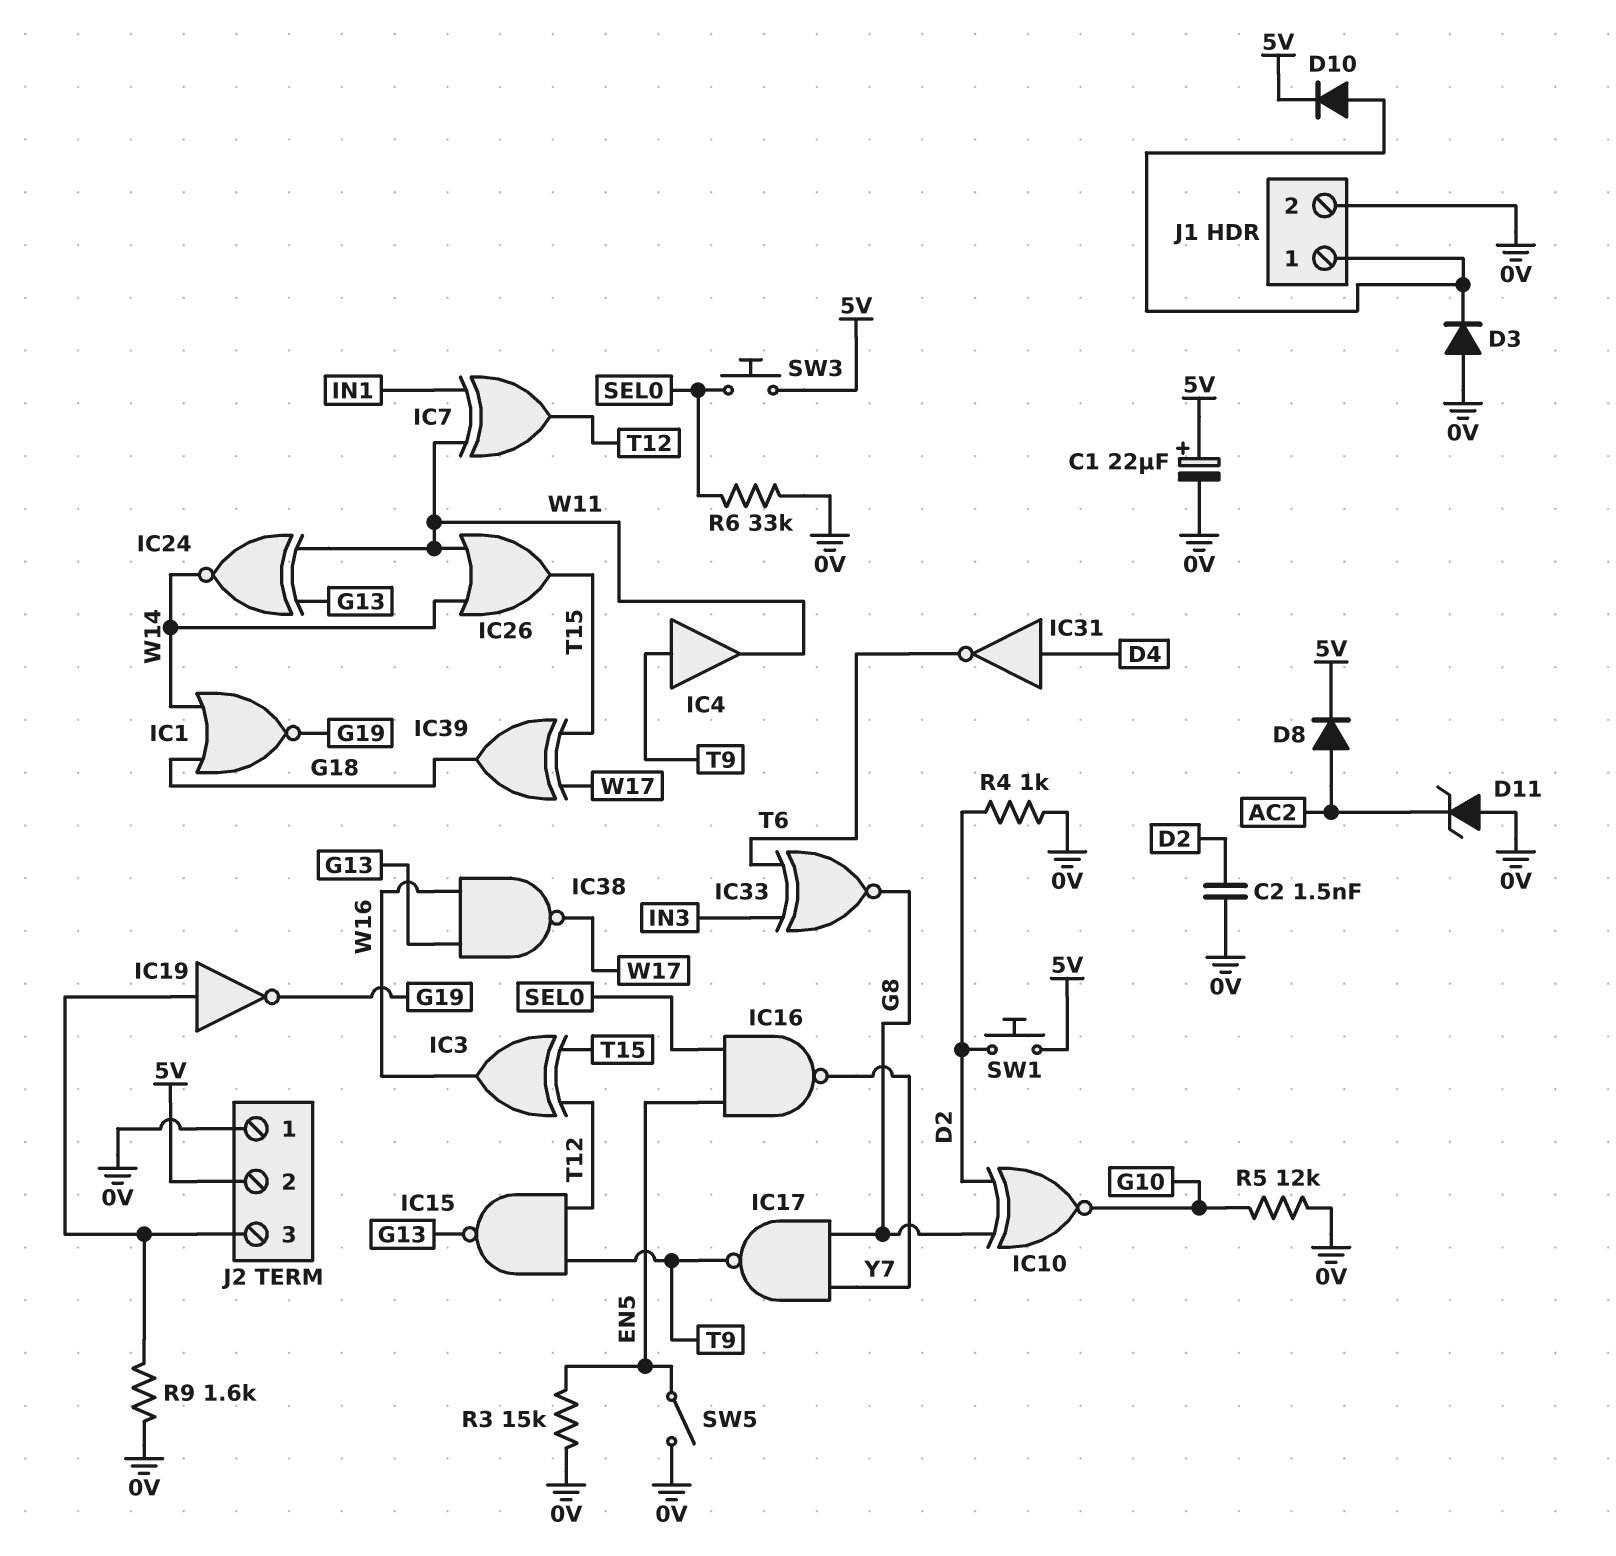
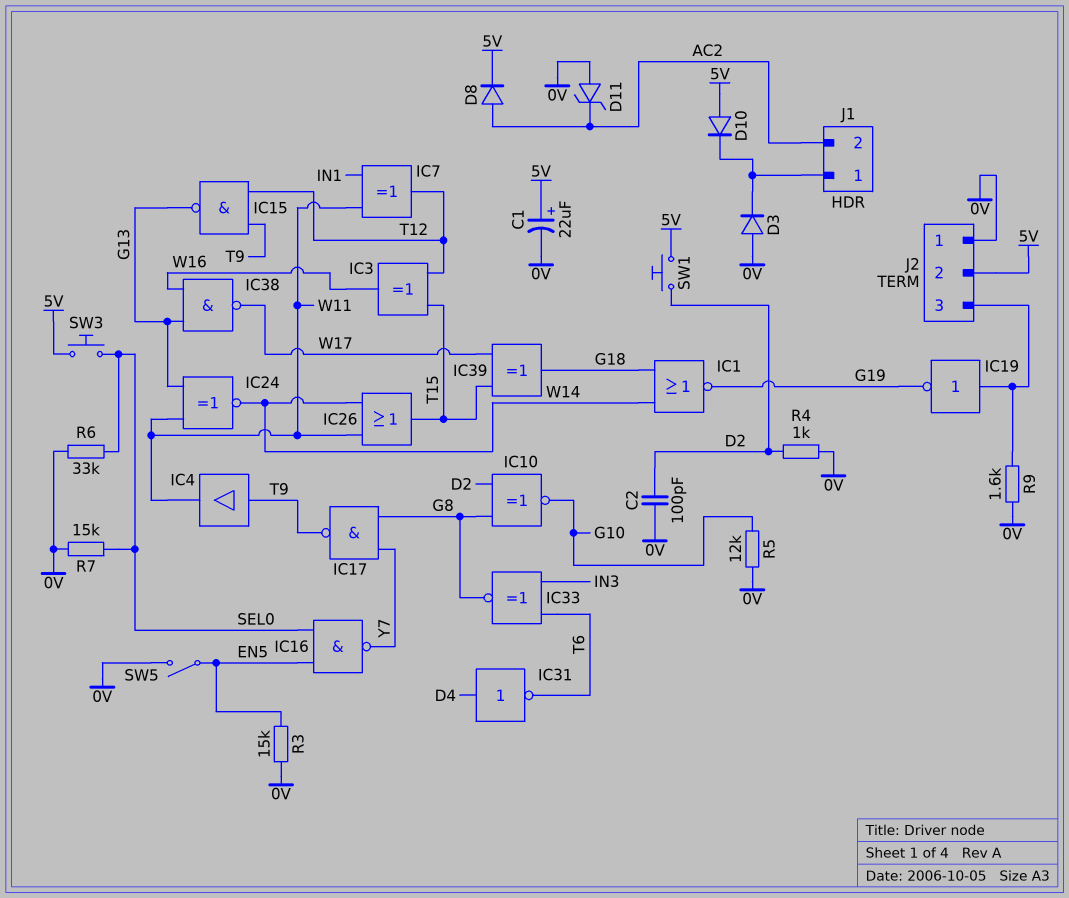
C2: 1.5nF (0V, D2) -> 100pF (0V, D2)
D10: diode (A J1/1, K 5V) -> diode (A 5V, K J1/1)
J1 pin 2: 0V -> AC2
R7: none -> 15k (0V, SEL0)

